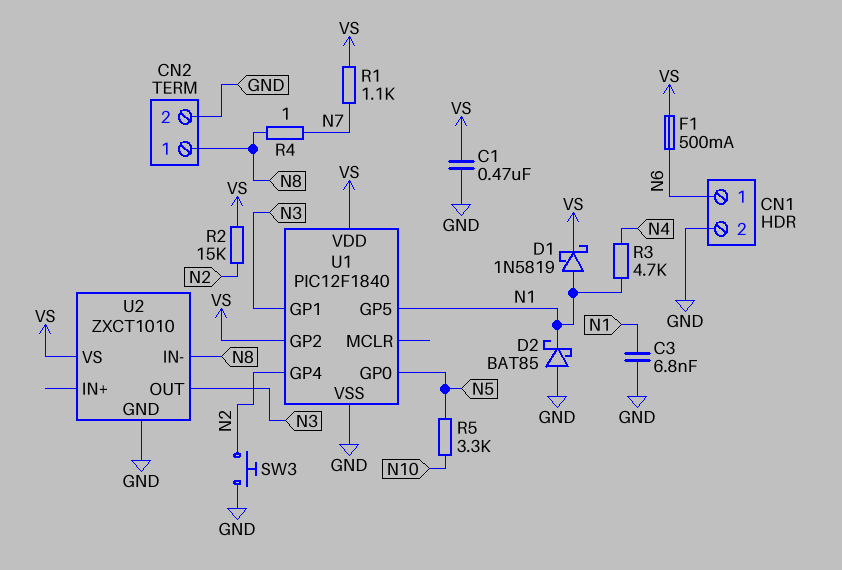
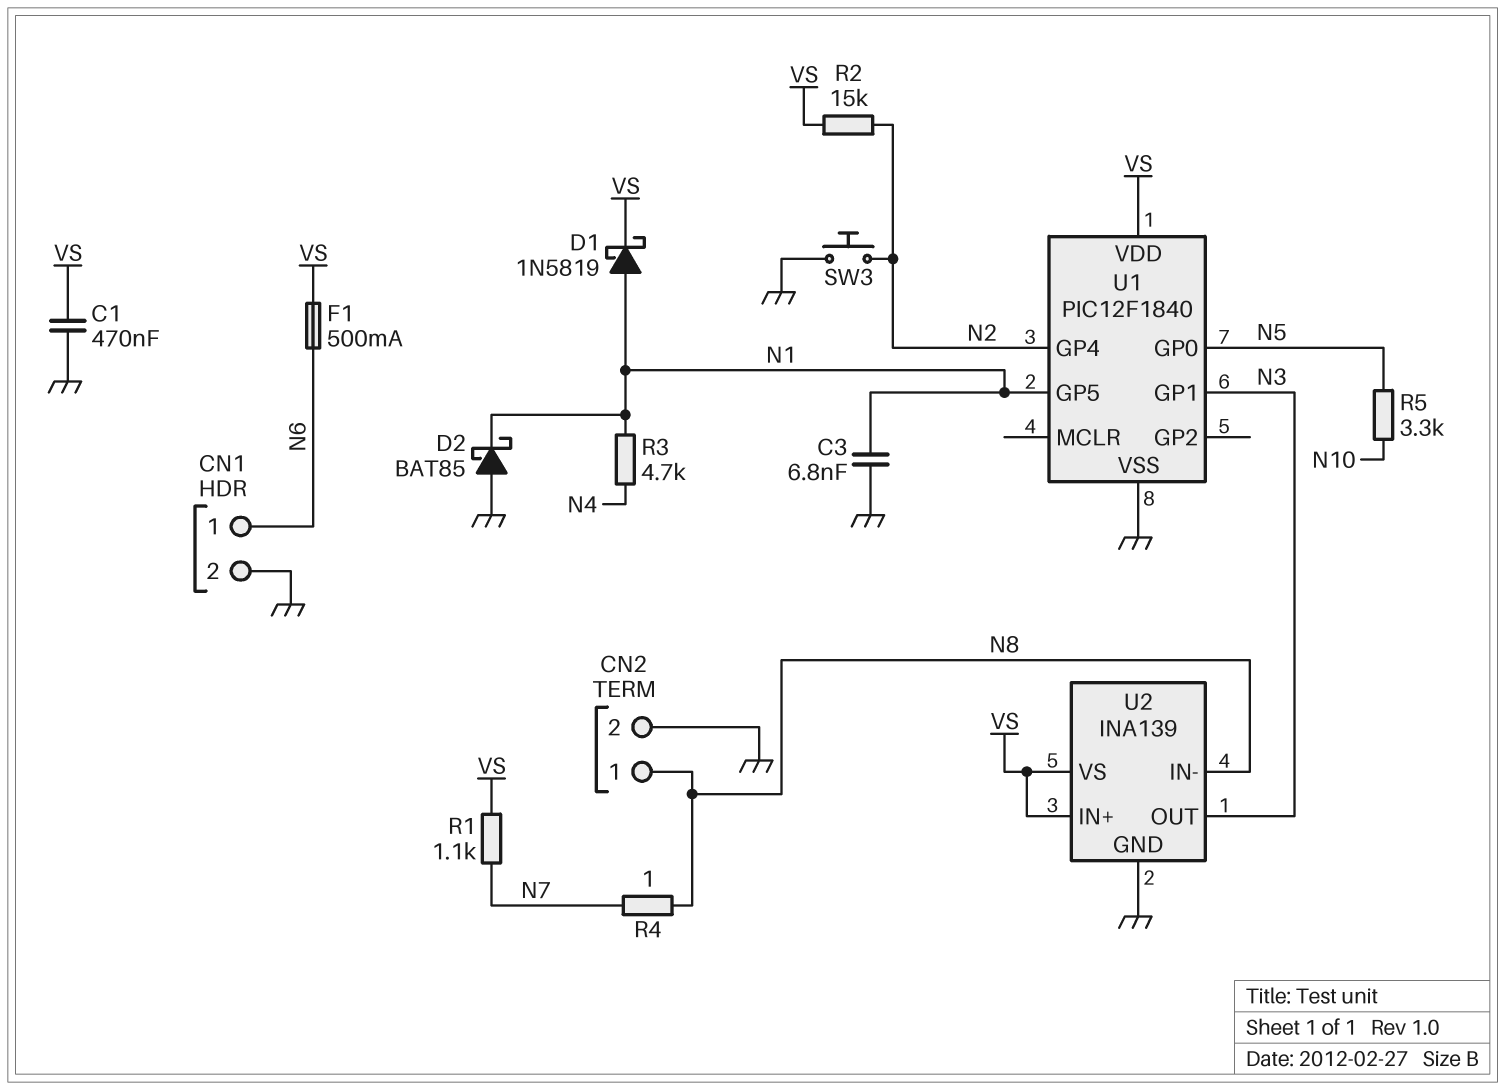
U1 pin GP2: VS -> none
U2: ZXCT1010 -> INA139
U2 pin IN+: none -> VS

